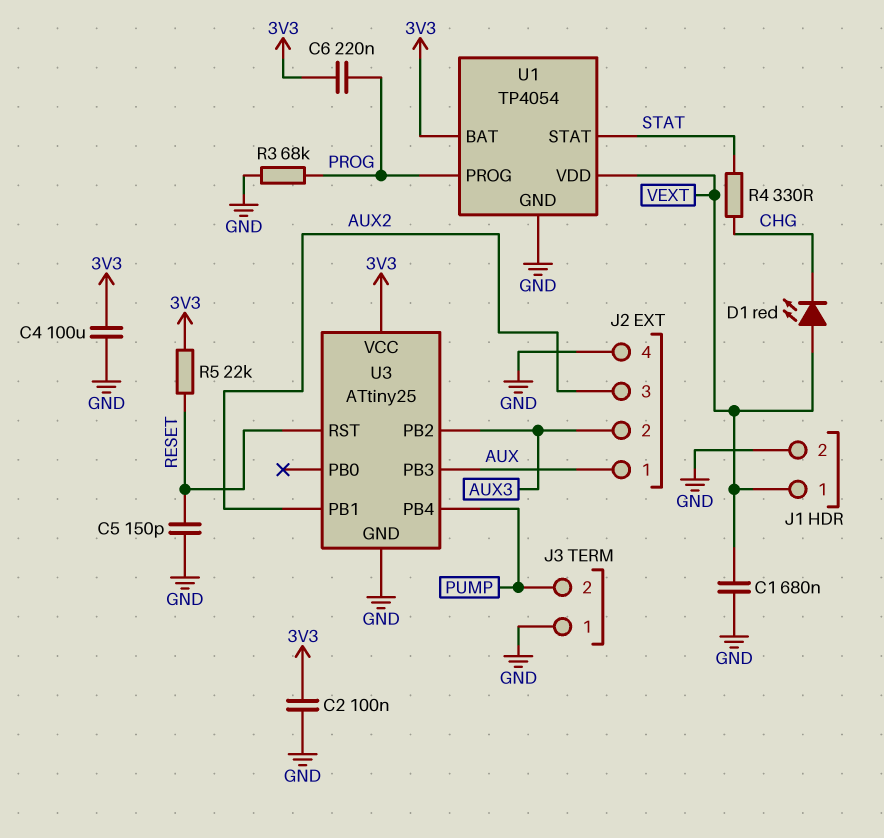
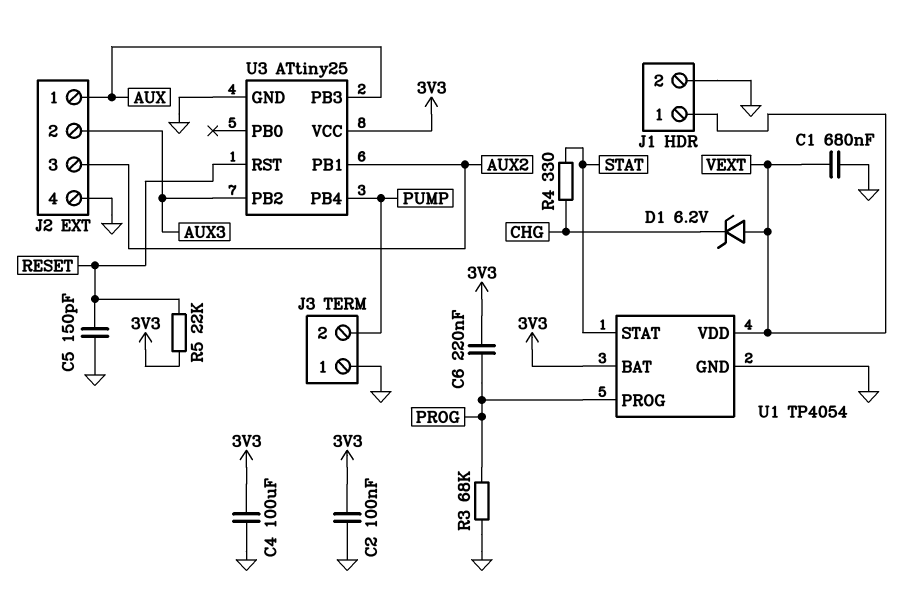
D1: LED red (A VEXT, K CHG) -> zener 6.2V (A VEXT, K CHG)

